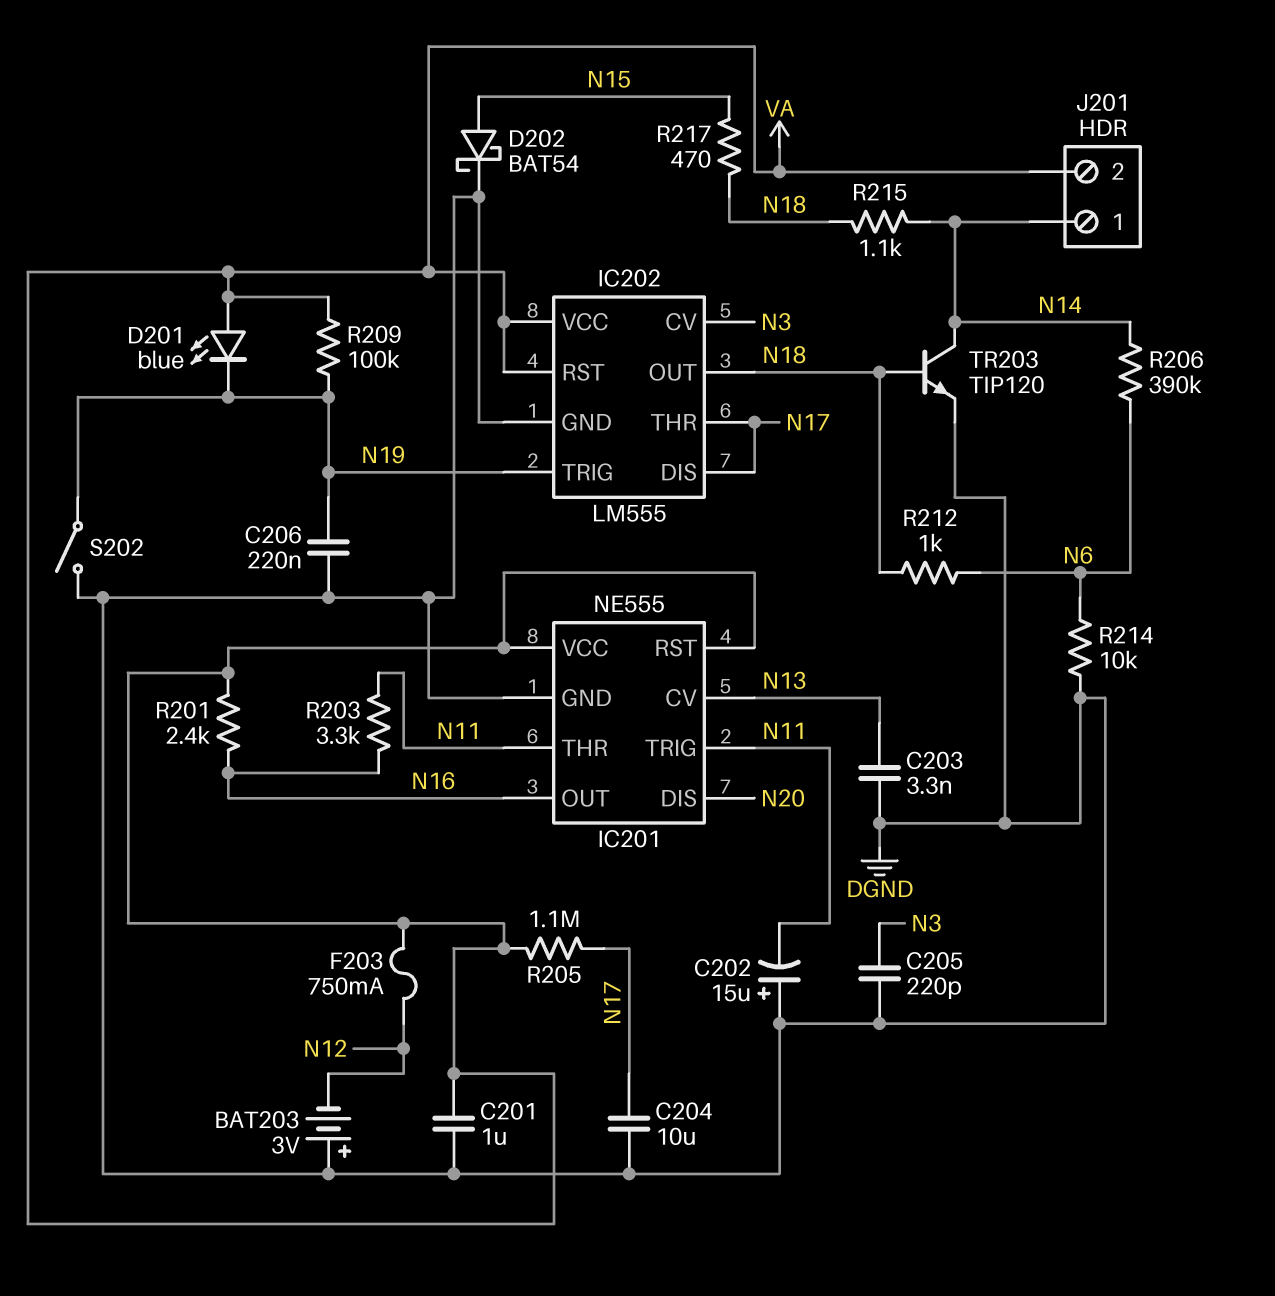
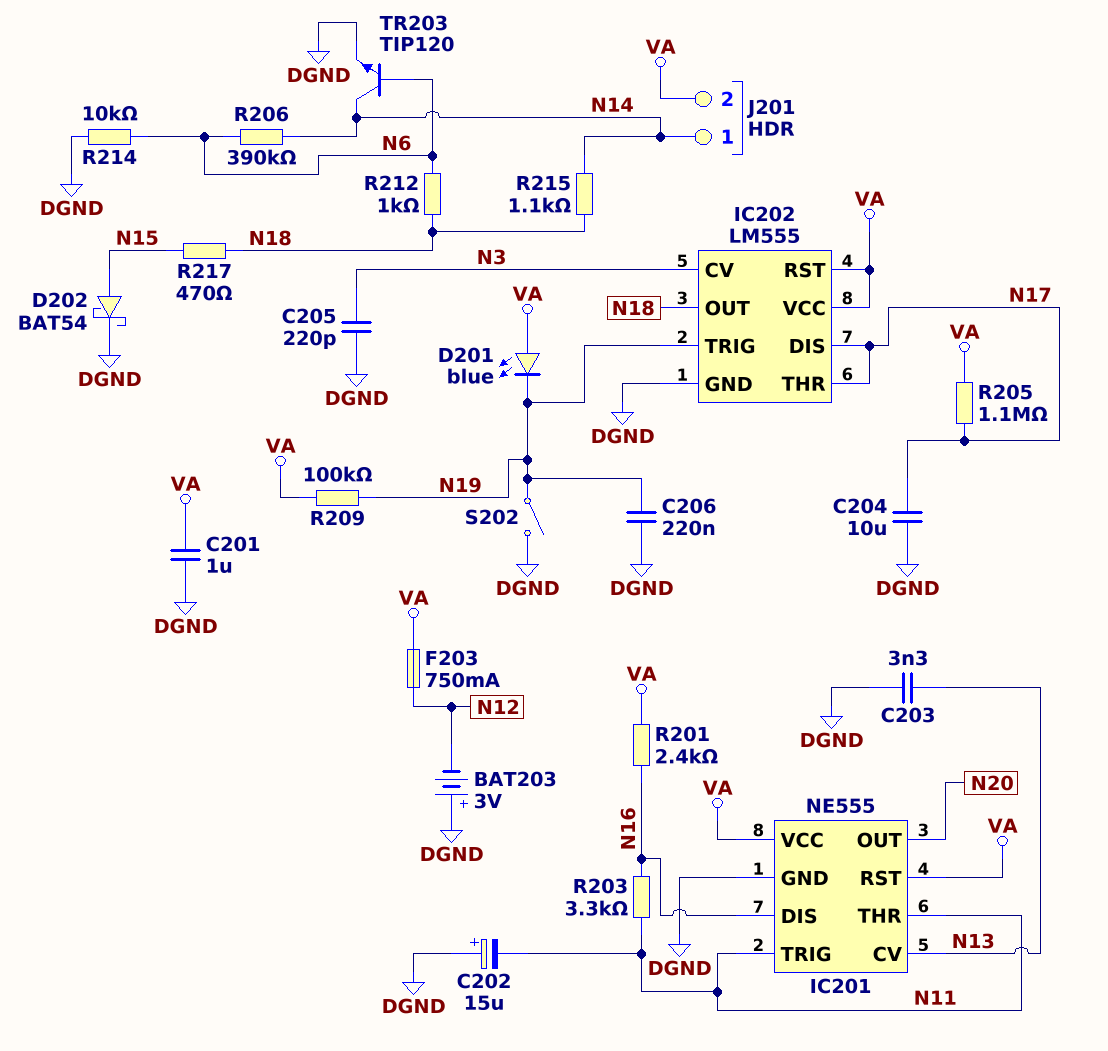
IC201 pin DIS: N20 -> N16
IC201 pin OUT: N16 -> N20
TR203: NPN TIP120 (B N18, C N14, E DGND) -> NPN TIP120 (B N6, C N14, E DGND)

